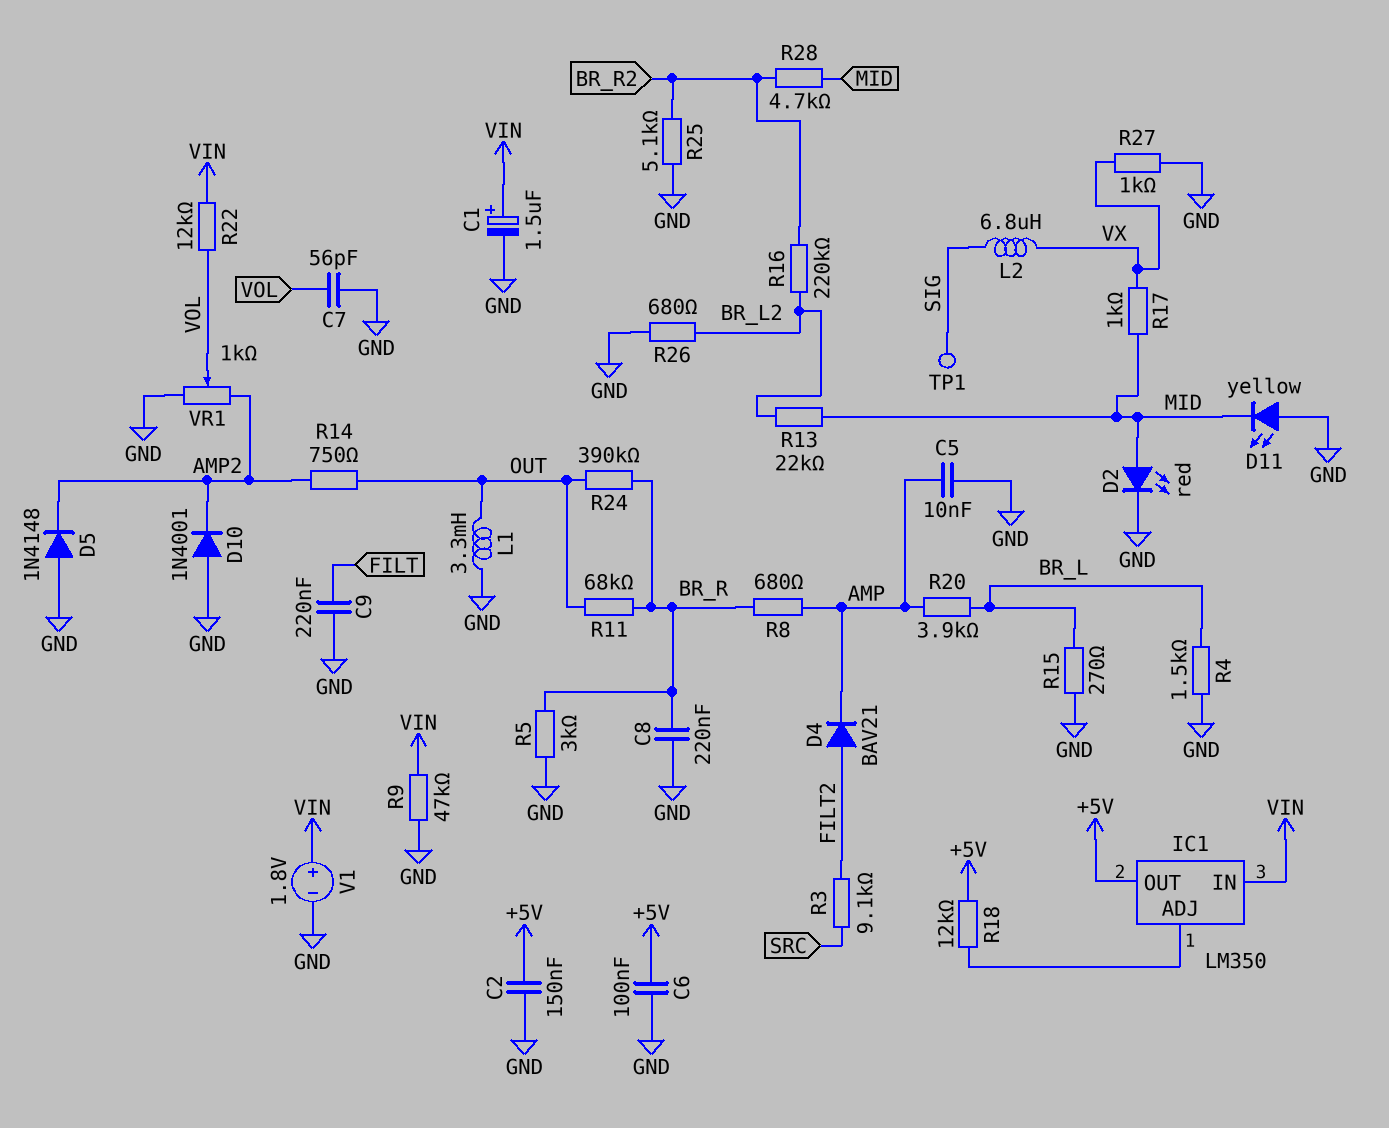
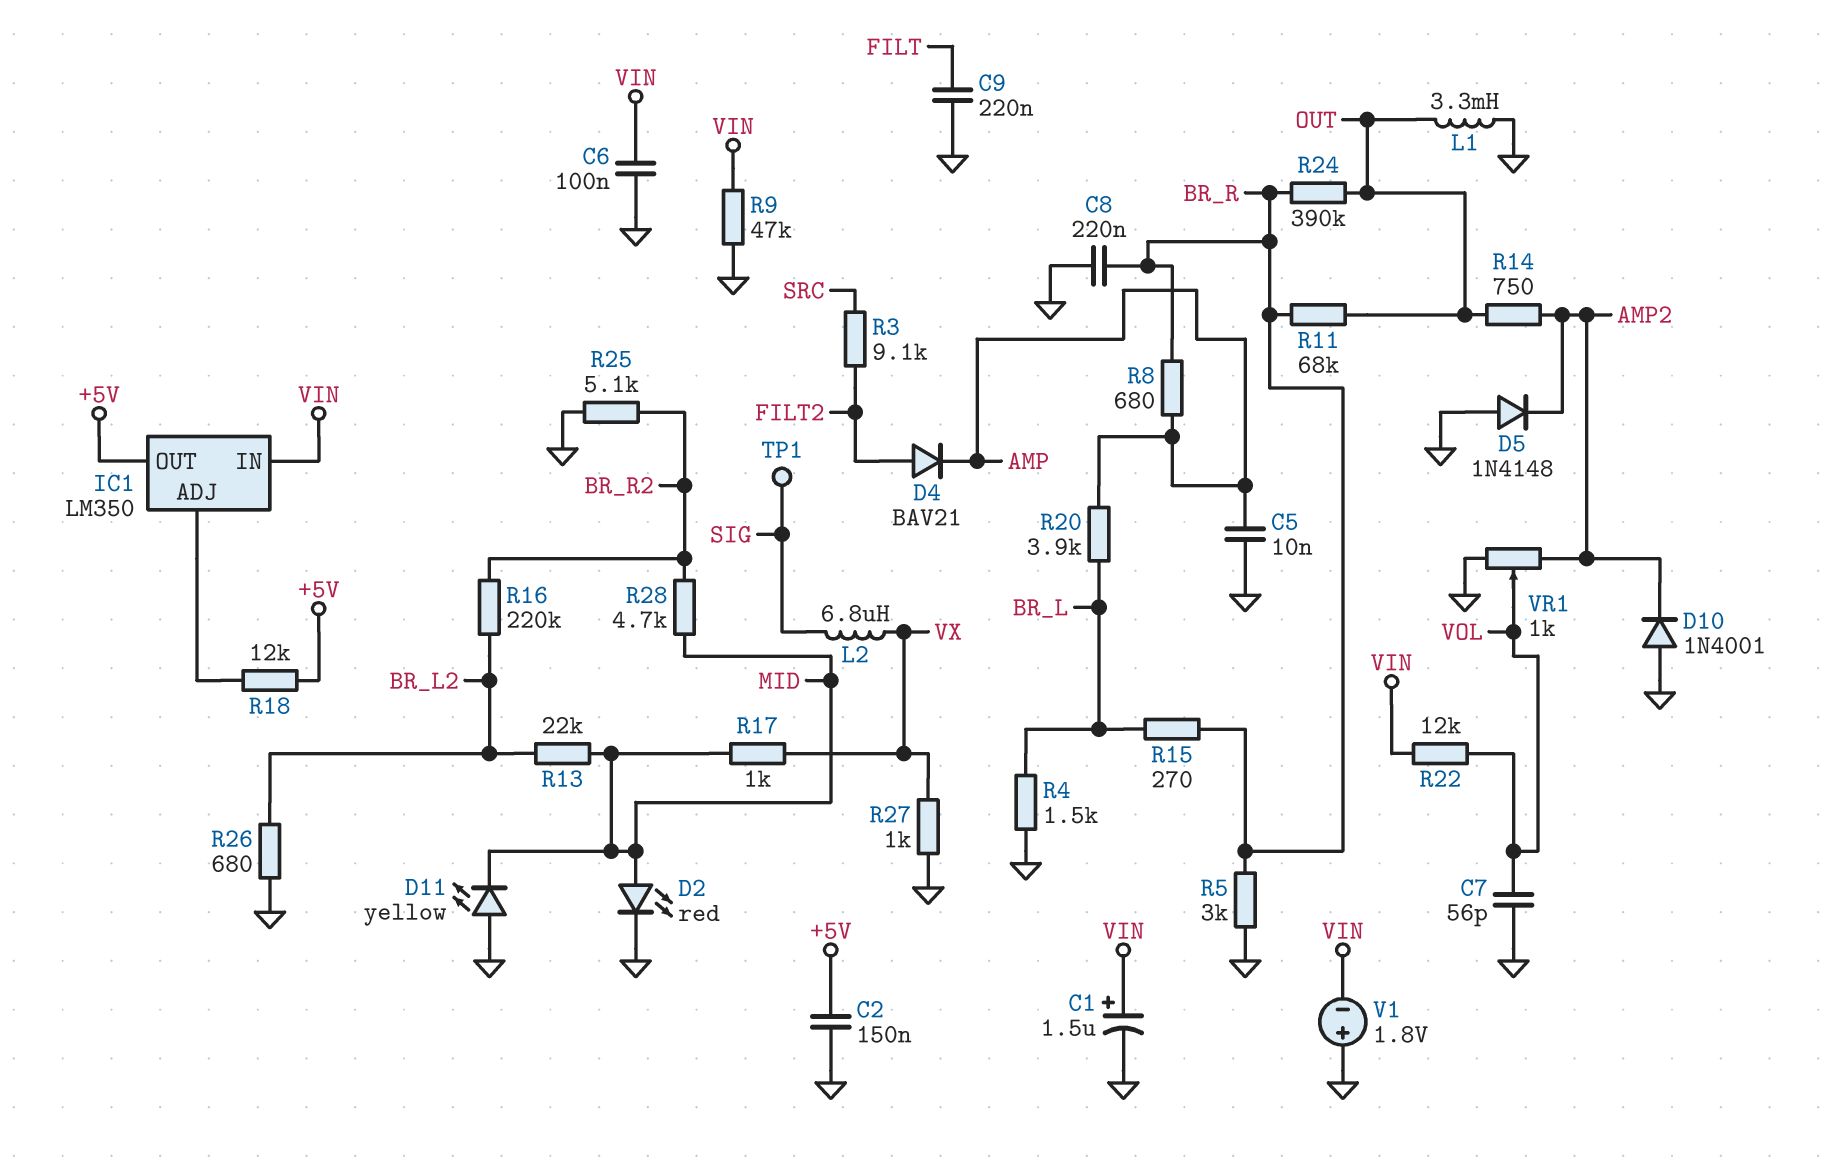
C6: 100nF (+5V, GND) -> 100nF (GND, VIN)
R15: 270 (BR_L, GND) -> 270 (BR_L, BR_R)
V1: 1.8V (plus VIN, minus GND) -> 1.8V (plus GND, minus VIN)

